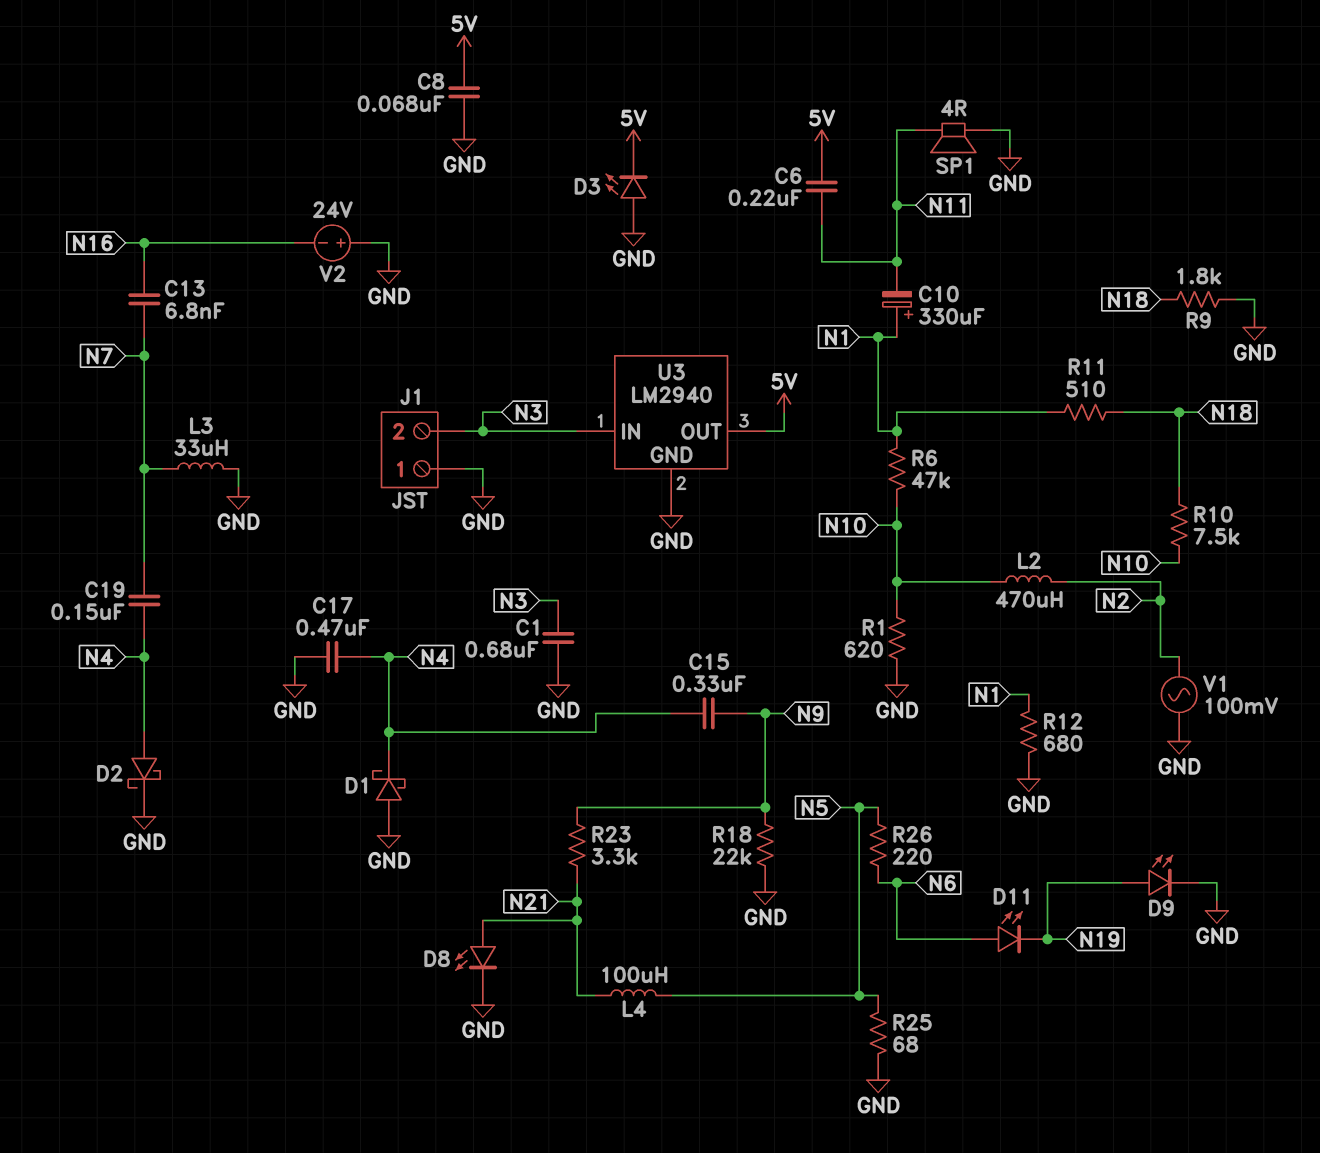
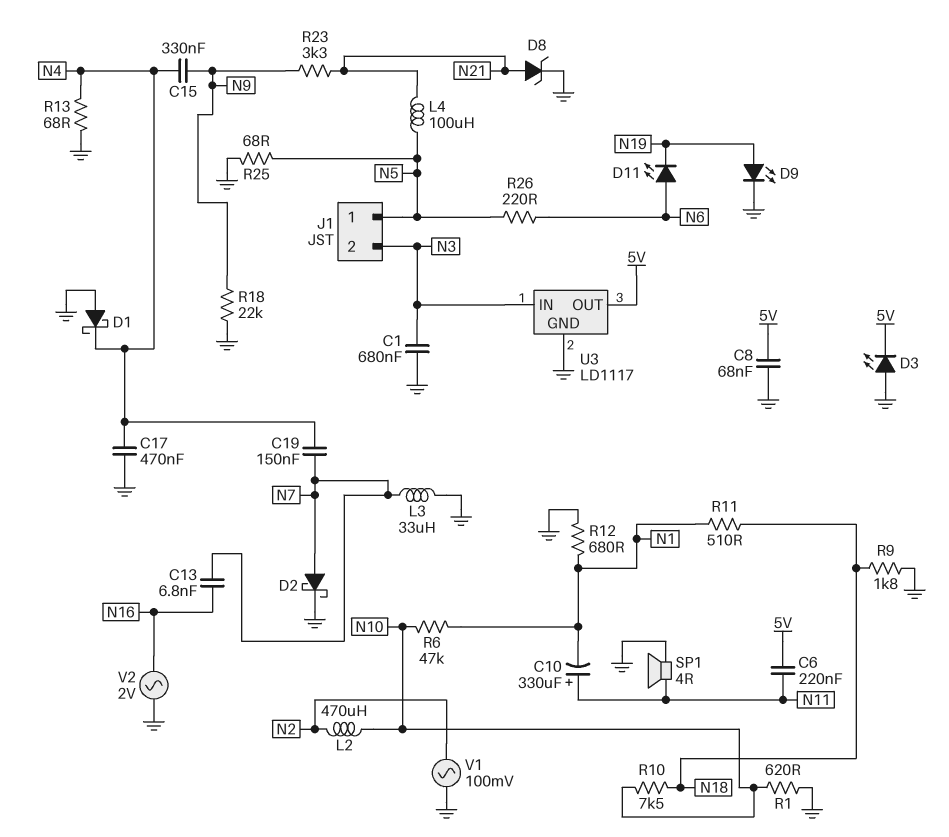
C10: 330uF (plus N1, minus N11) -> 330uF (plus N11, minus N1)
D2: schottky (A N4, K GND) -> schottky (A N7, K GND)
D8: LED (A N21, K GND) -> zener (A N21, K GND)
J1 pin 1: GND -> N5
R13: none -> 68 (GND, N4)
U3: LM2940 -> LD1117
V2: 24V (plus GND, minus N16) -> AC 2V (GND, N16)

